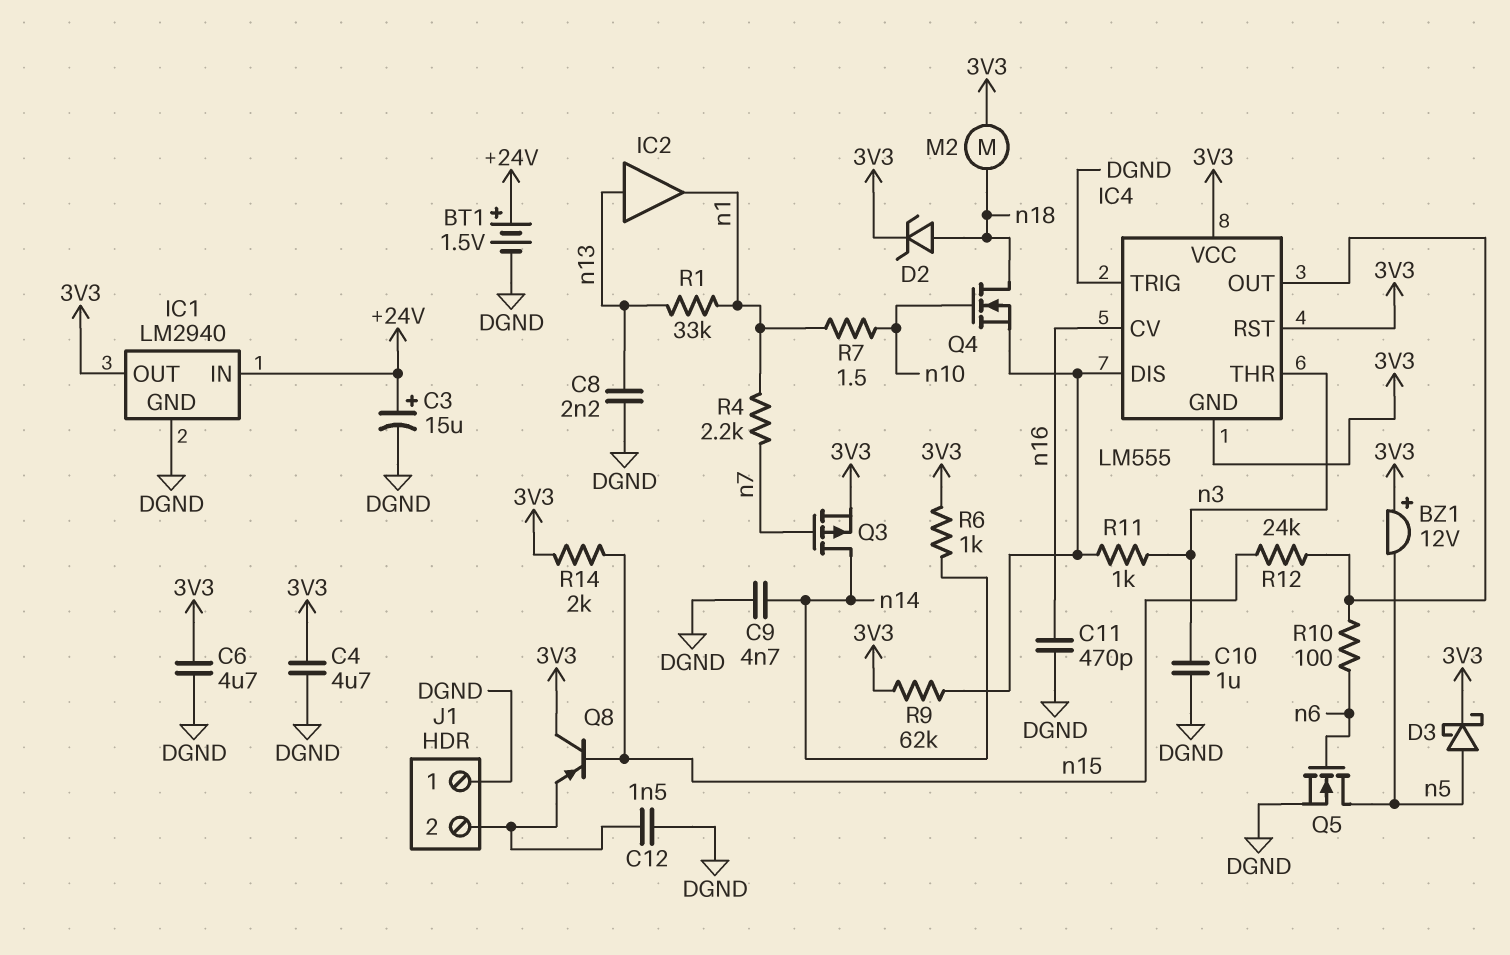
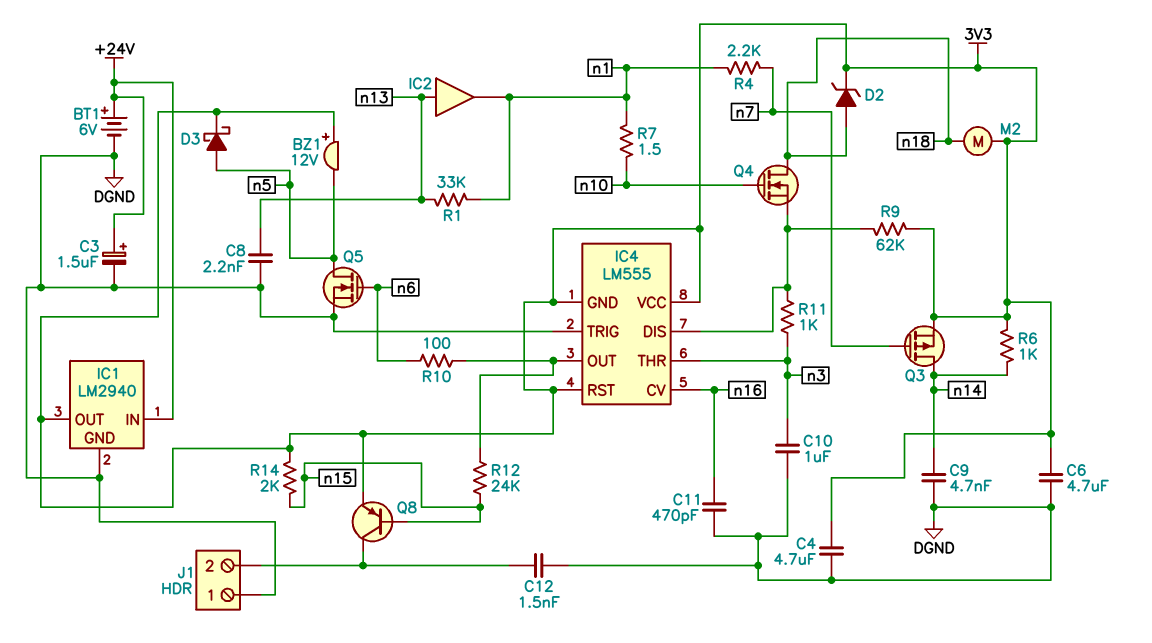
BT1: 1.5V (plus +24V, minus DGND) -> 6V (plus +24V, minus DGND)
C3: 15uF (plus +24V, minus DGND) -> 1.5uF (plus +24V, minus DGND)
Q8: PNP (B n15, C 3V3, E J1/2) -> PNP (B n15, C J1/2, E 3V3)

